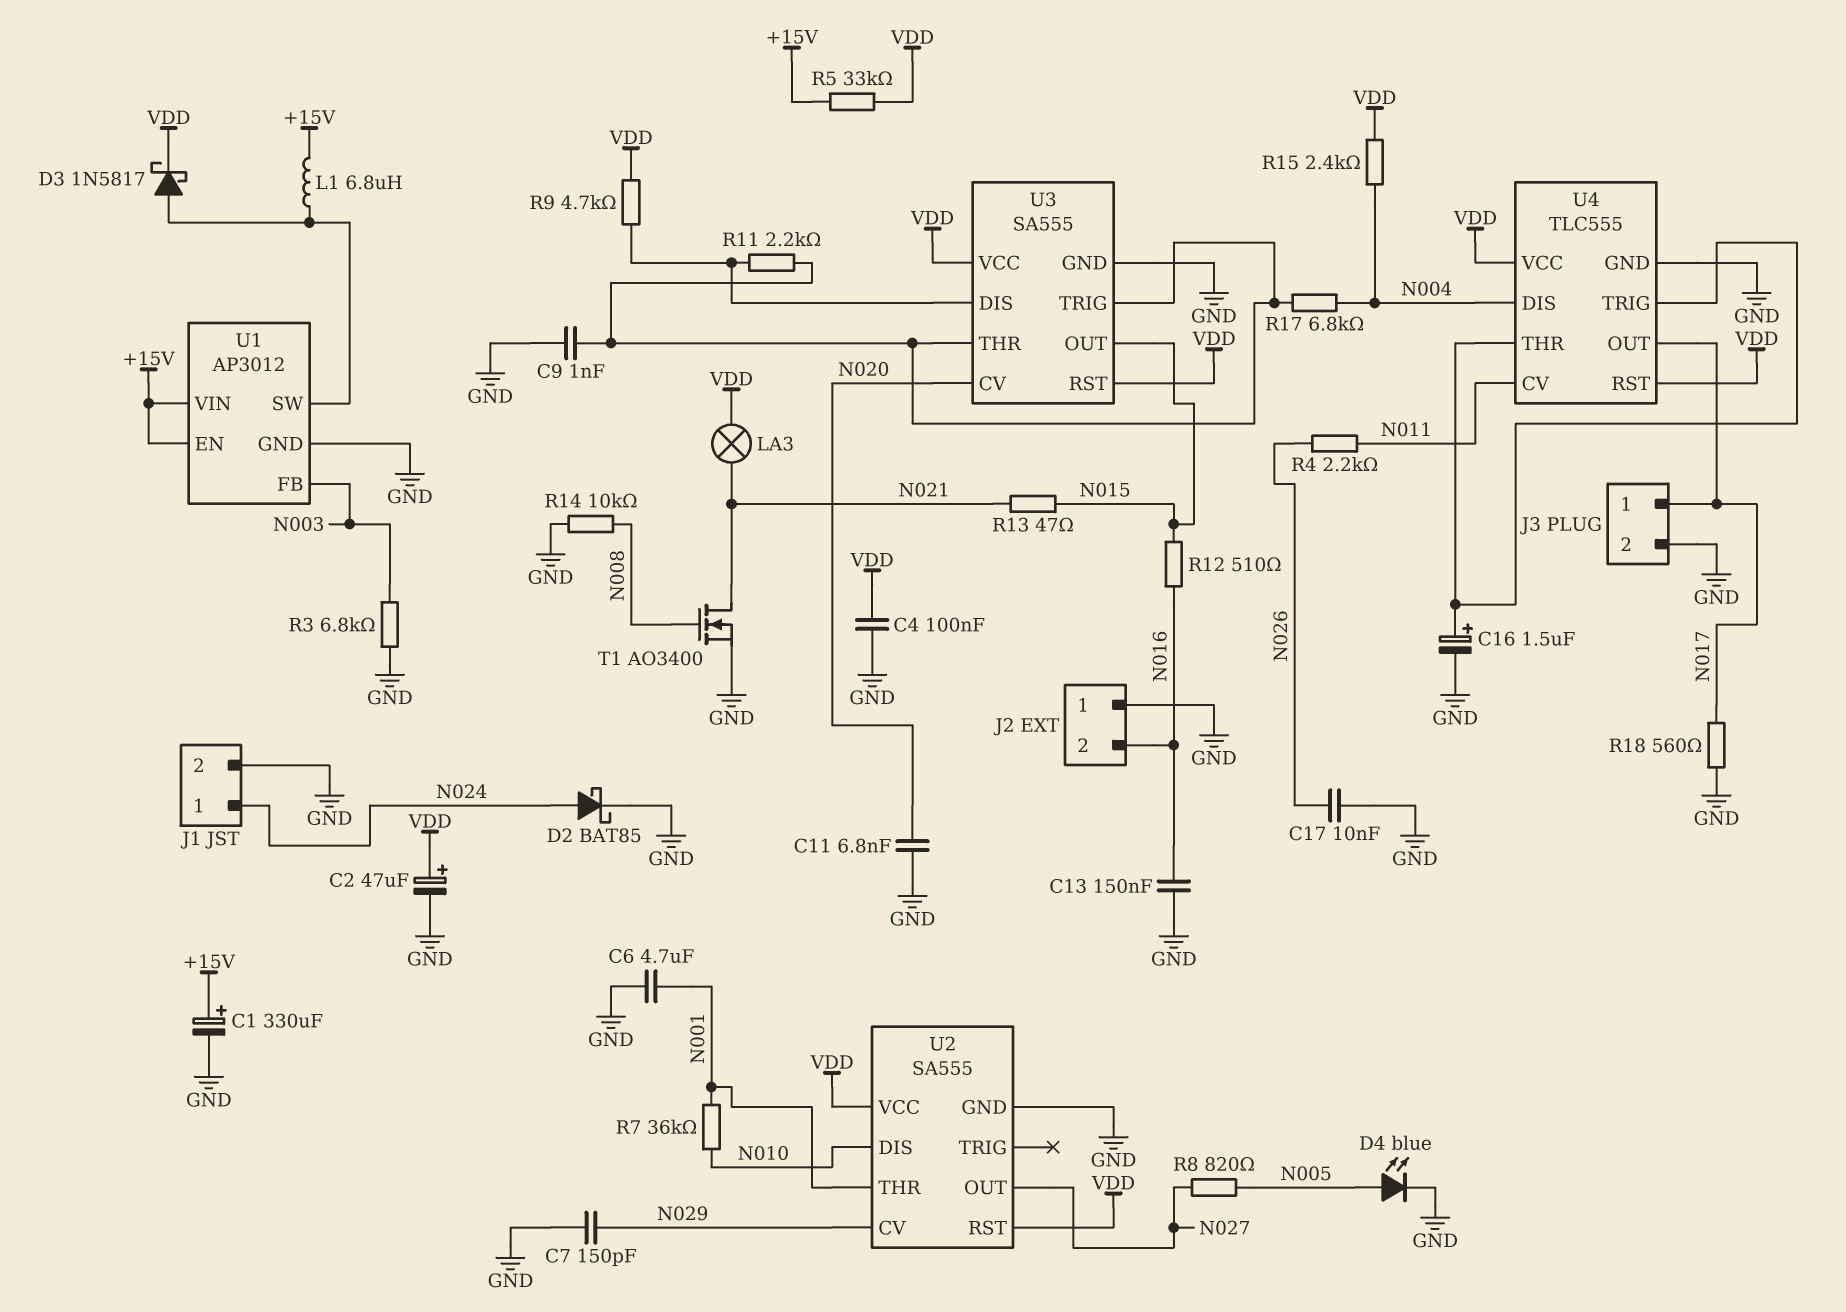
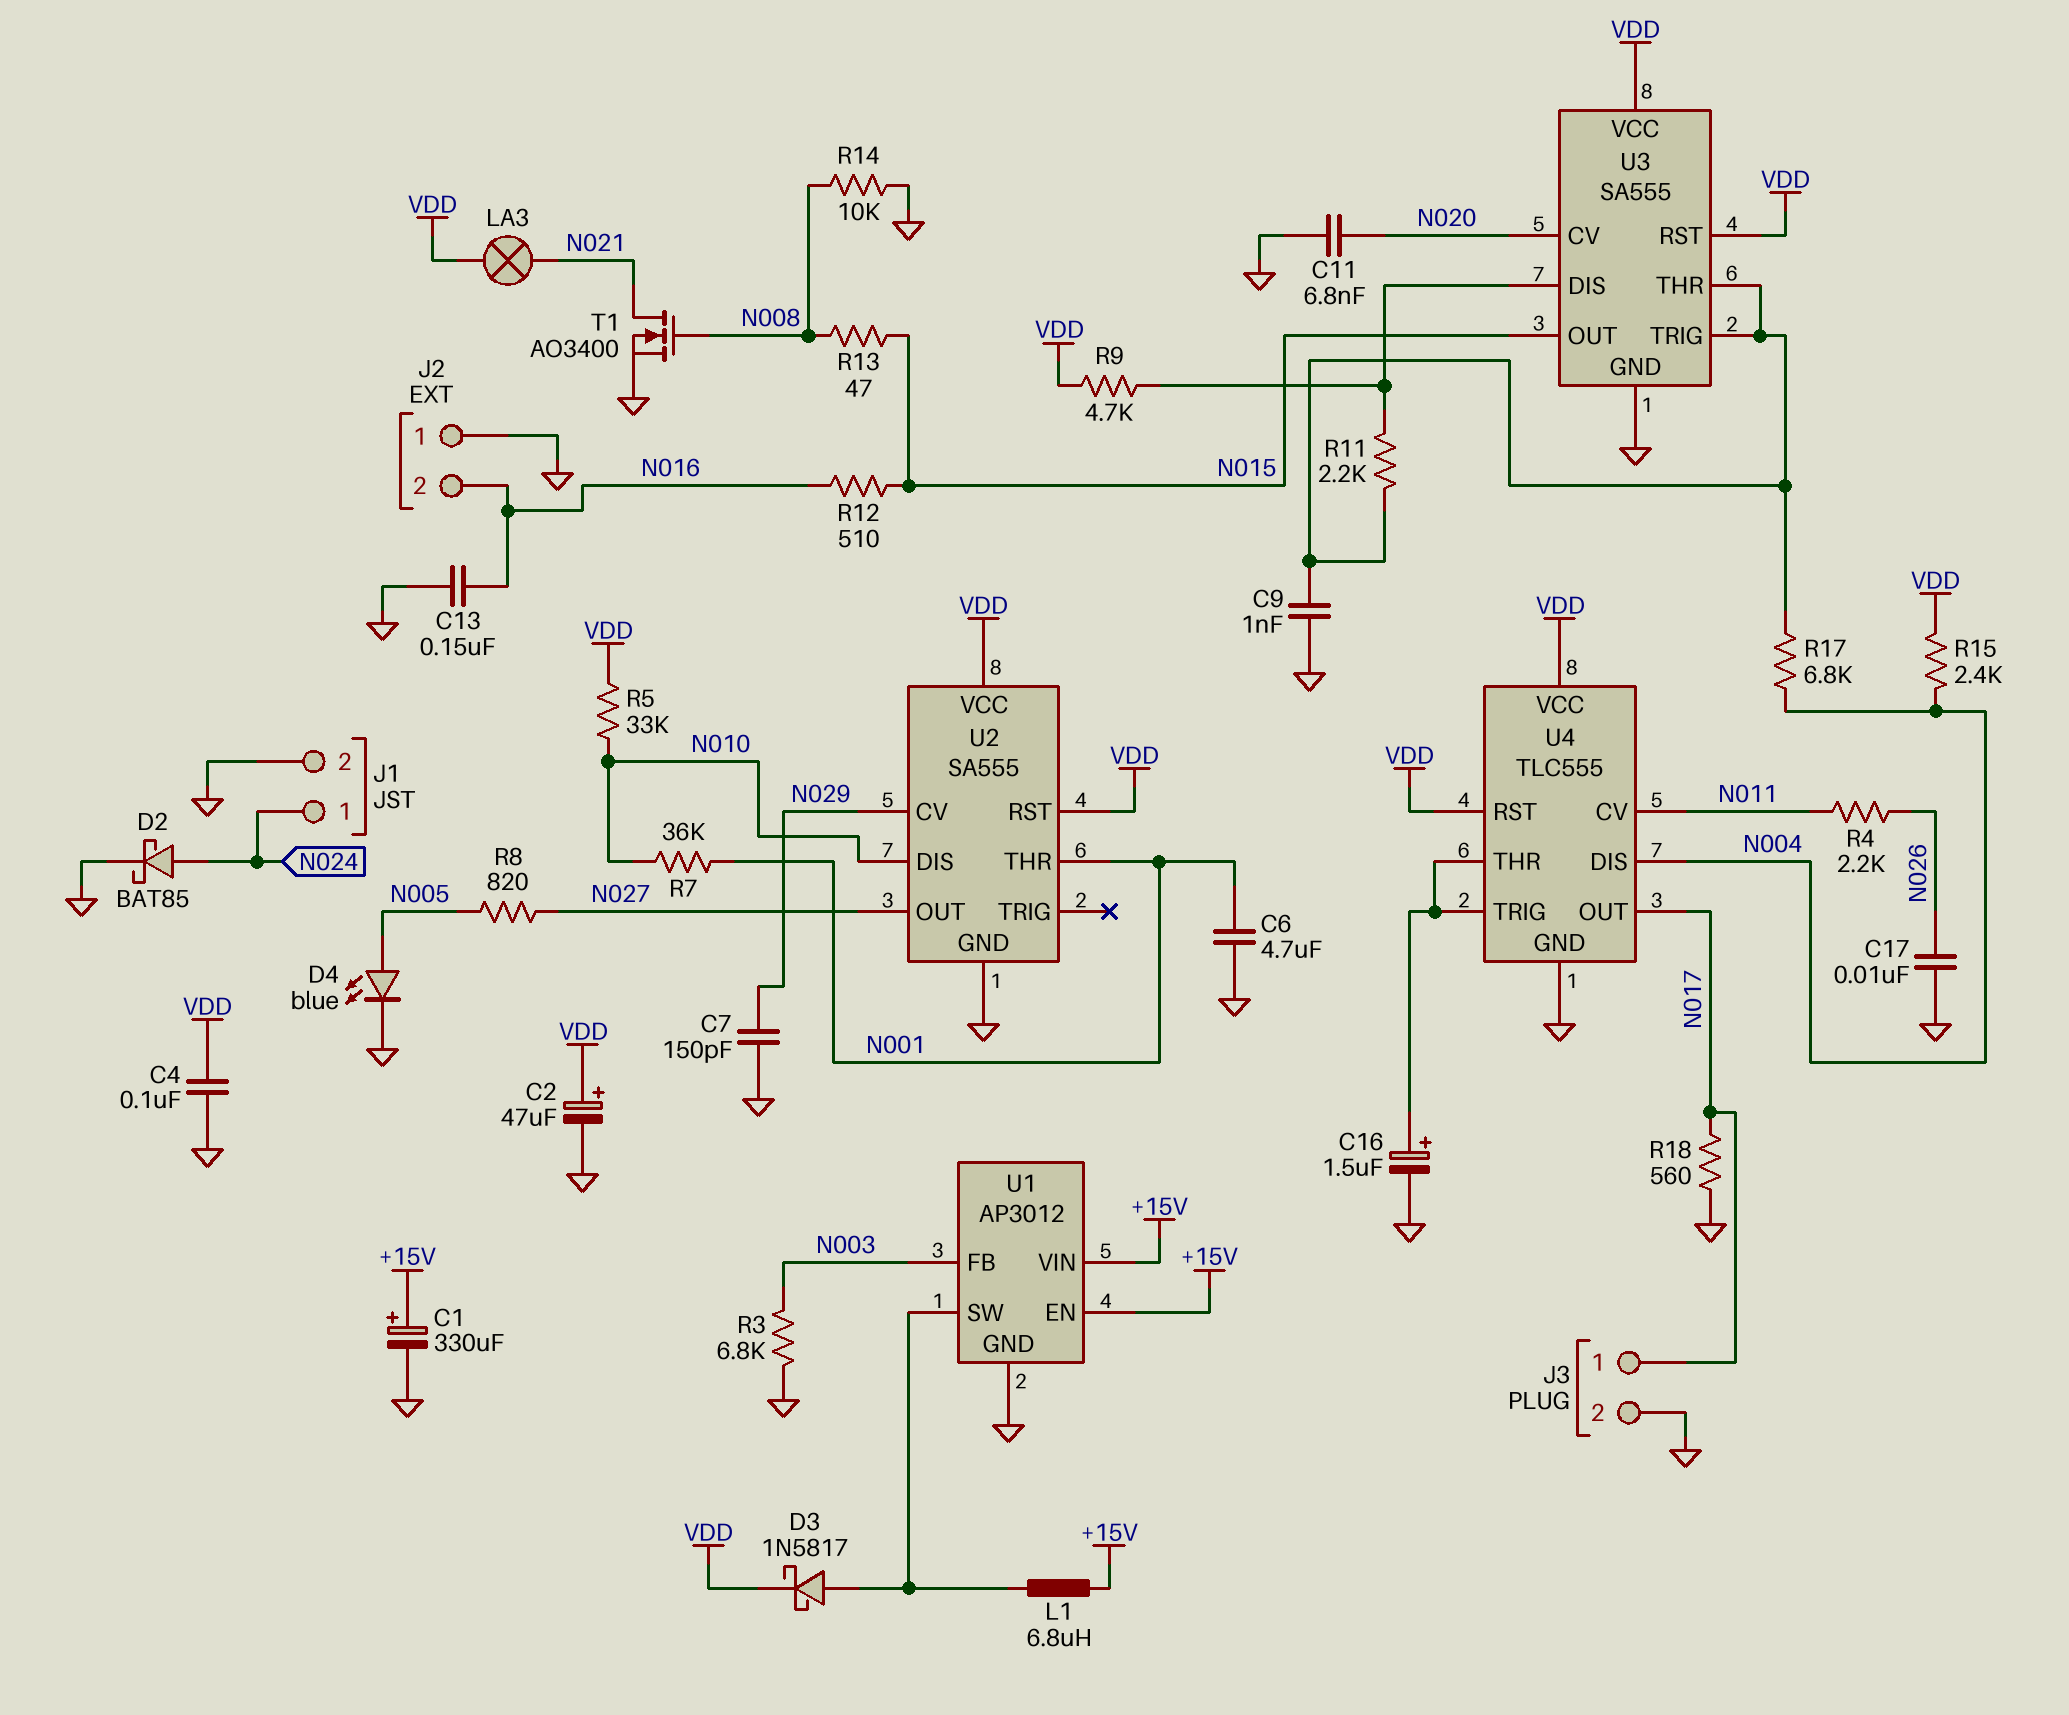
R5: 33k (+15V, VDD) -> 33k (N010, VDD)
R13: 47 (N015, N021) -> 47 (N008, N015)

